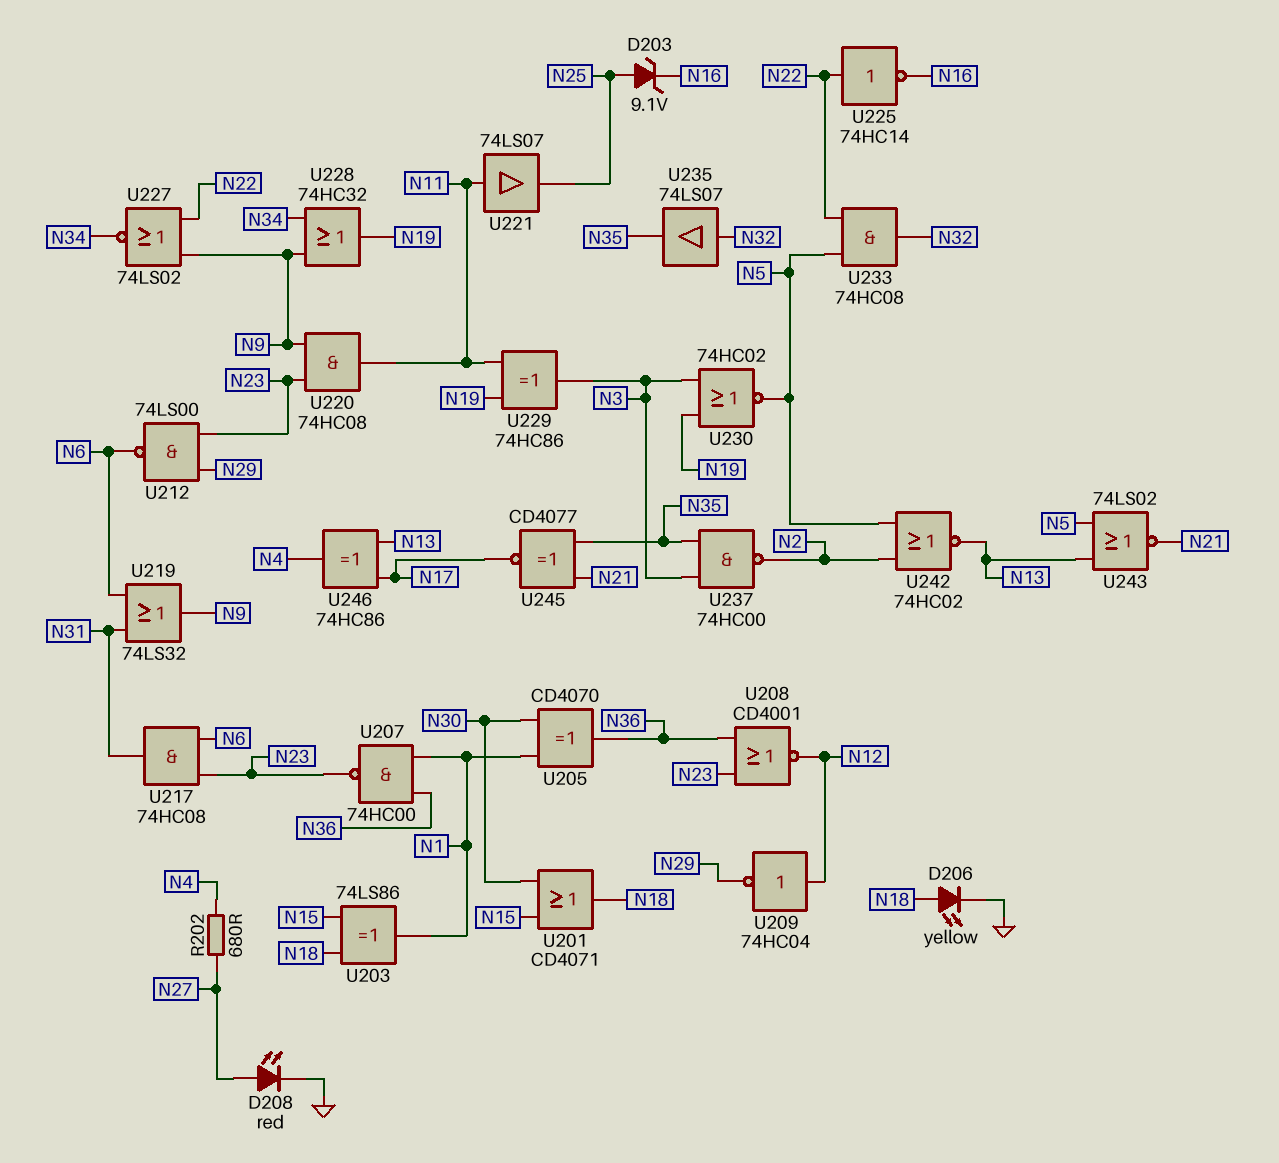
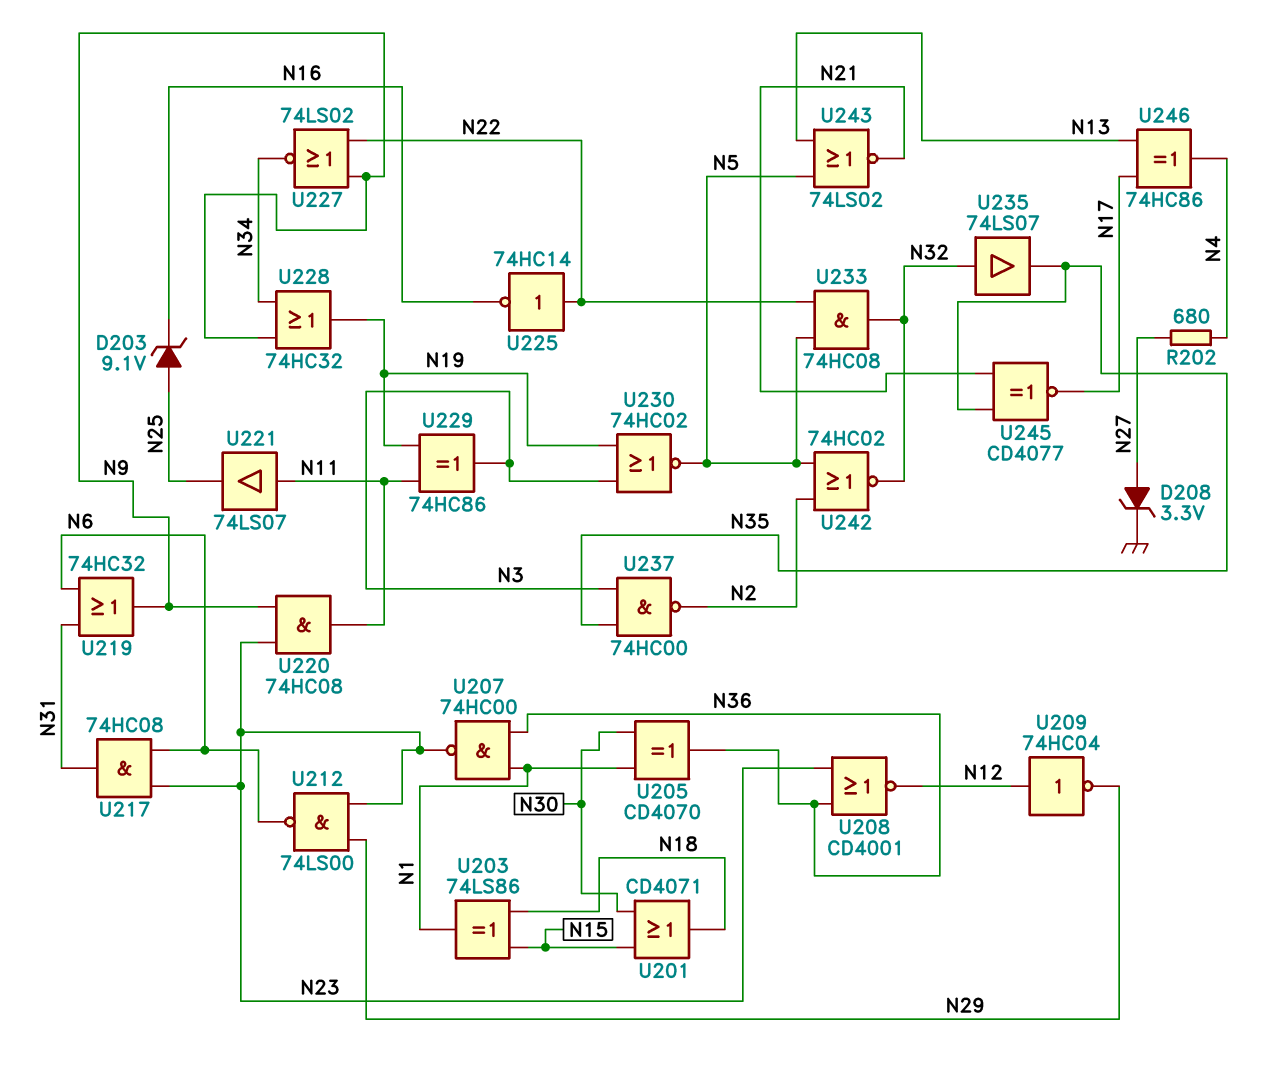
D206: LED yellow (A N18, K GND) -> none
D208: LED red (A N27, K GND) -> zener 3.3V (A N27, K GND)
U219: OR 74LS32 (in N6, in N31, out N9) -> OR 74HC32 (in N6, in N31, out N9)
U242: NOR 74HC02 (in N2, in N5, out N13) -> NOR 74HC02 (in N2, in N5, out N32)

